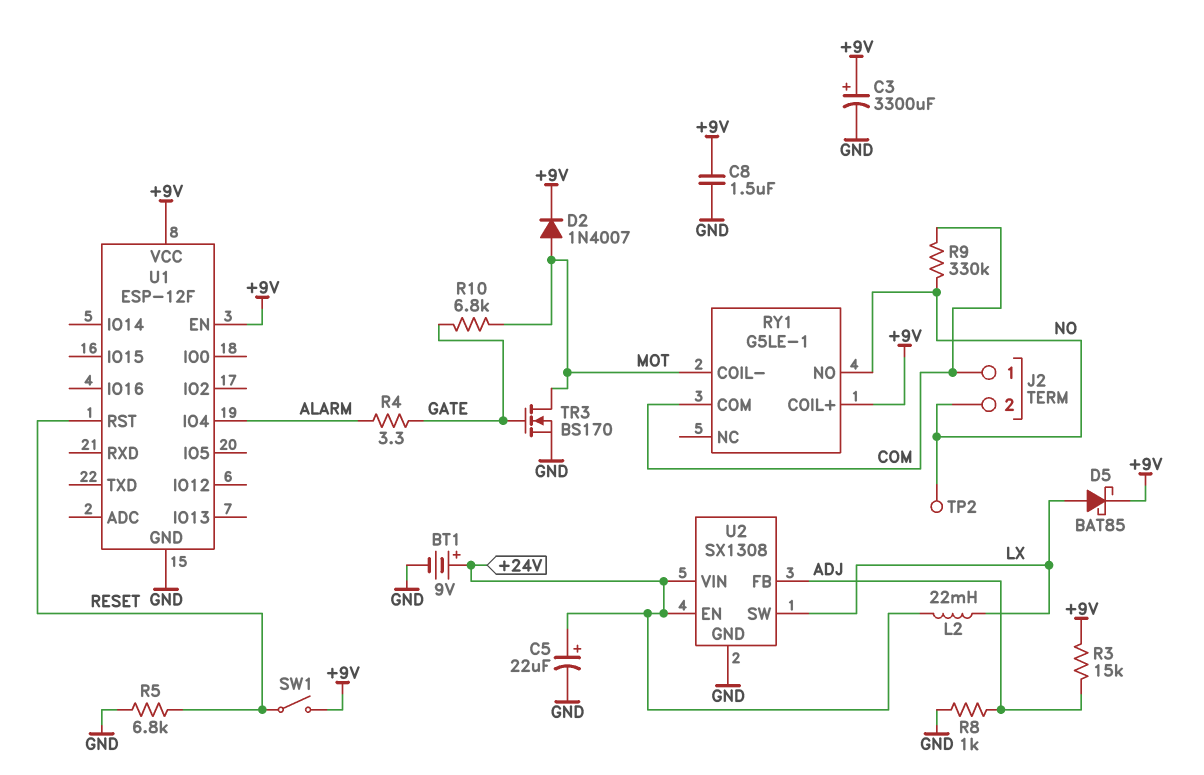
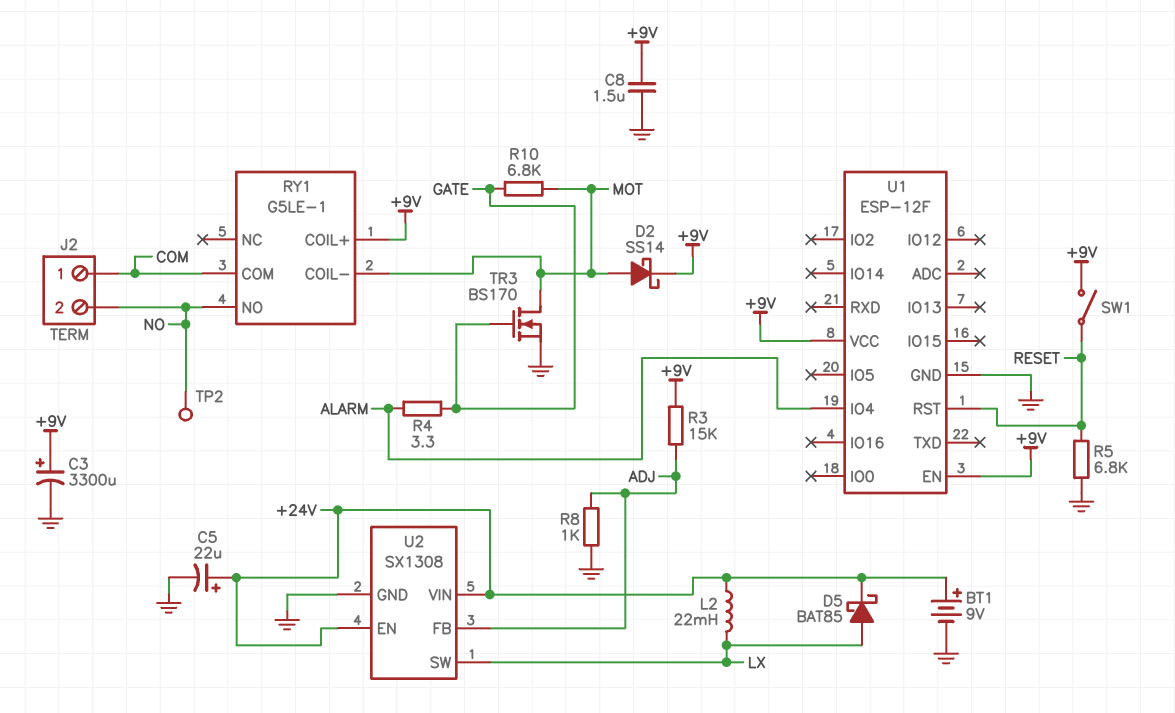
D2: diode 1N4007 (A MOT, K +9V) -> schottky SS14 (A MOT, K +9V)
D5: schottky BAT85 (A LX, K +9V) -> schottky BAT85 (A LX, K +24V)
R9: 330k (COM, NO) -> none

